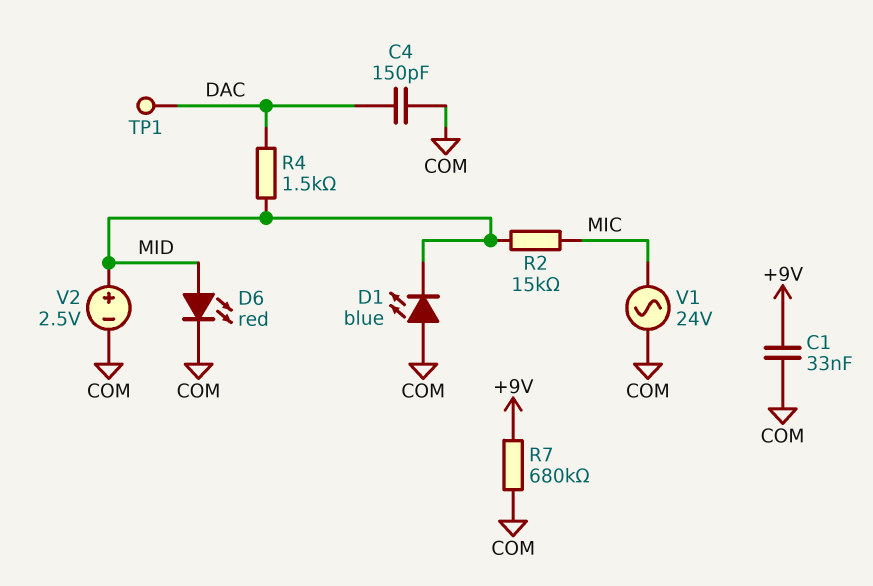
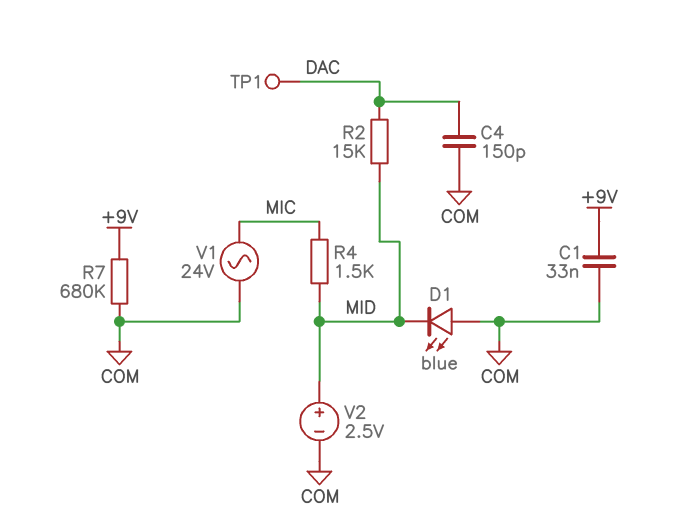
D6: LED red (A MID, K COM) -> none
R2: 15k (MIC, MID) -> 15k (DAC, MID)
R4: 1.5k (DAC, MID) -> 1.5k (MIC, MID)

